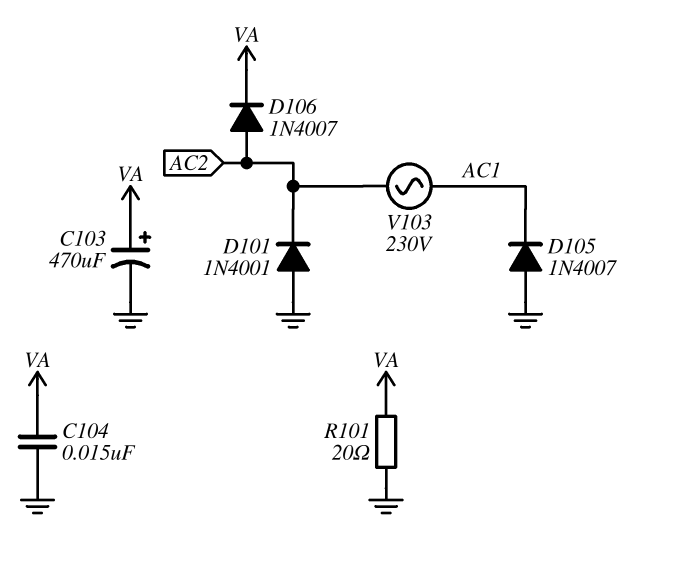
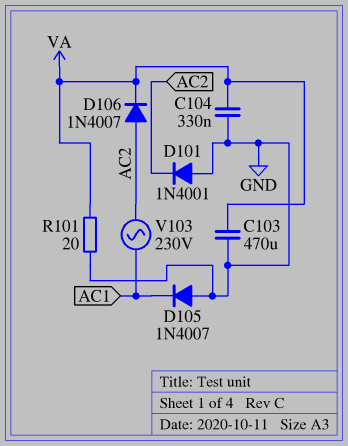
C103: 470uF (plus VA, minus GND) -> 470uF (GND, VA)
C104: 15nF (GND, VA) -> 330nF (GND, VA)

